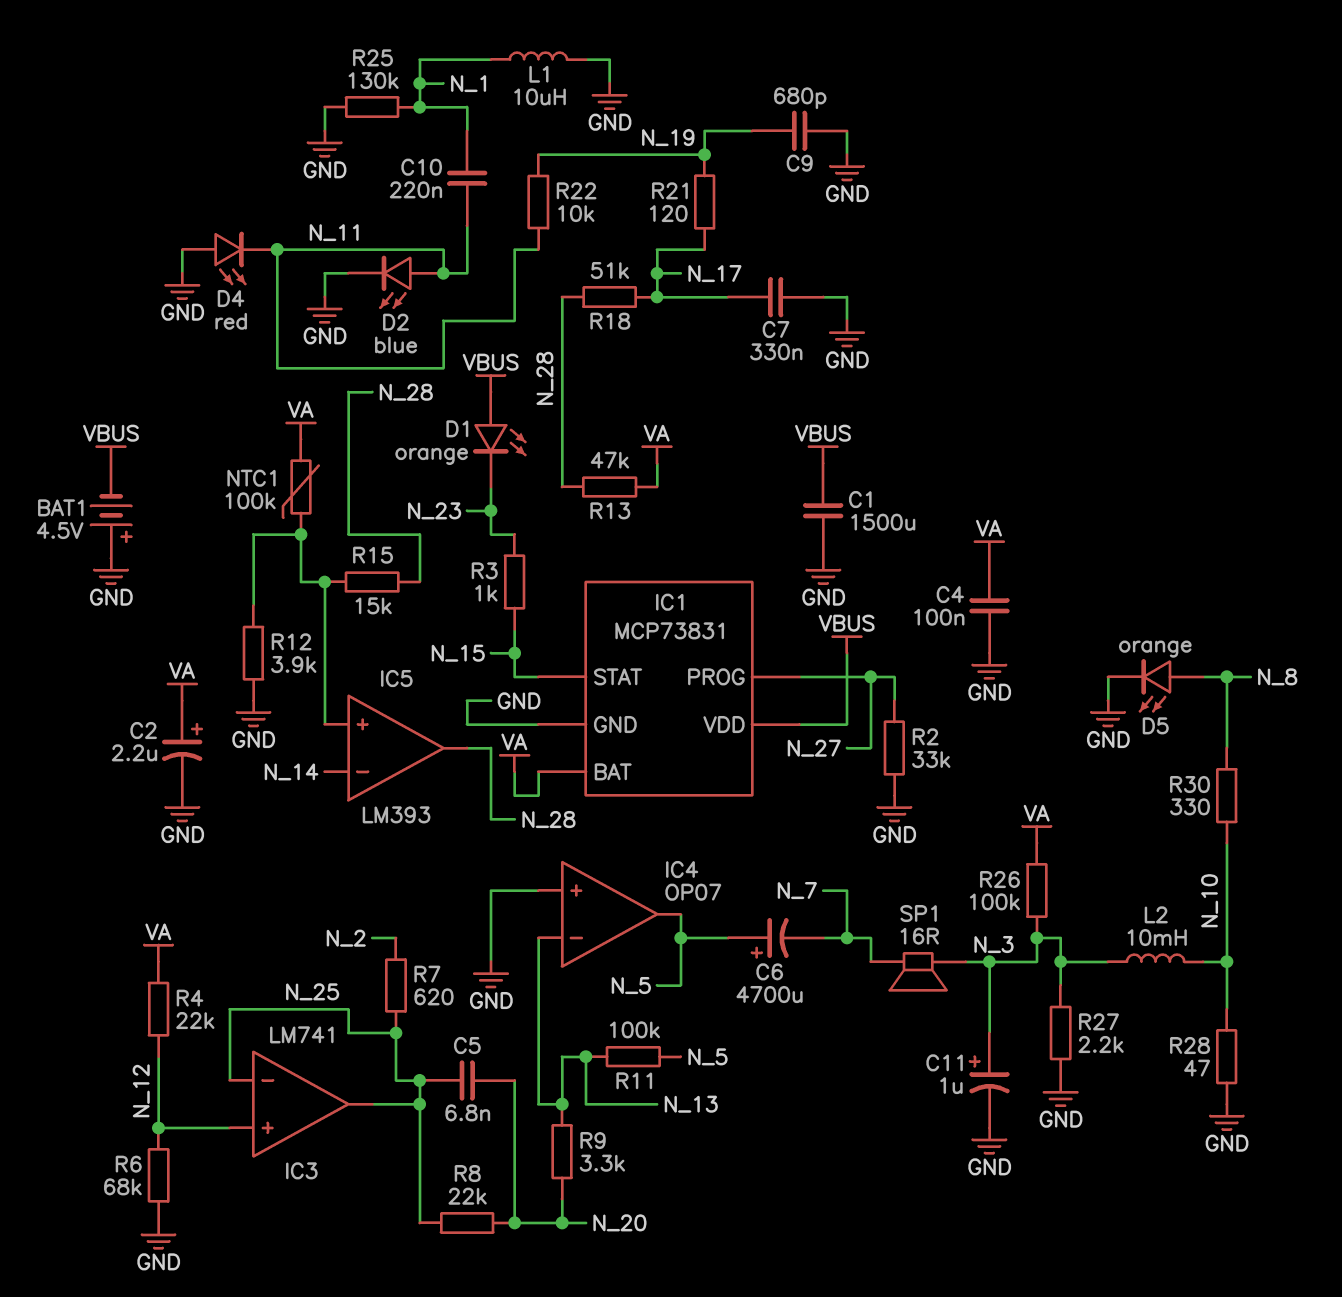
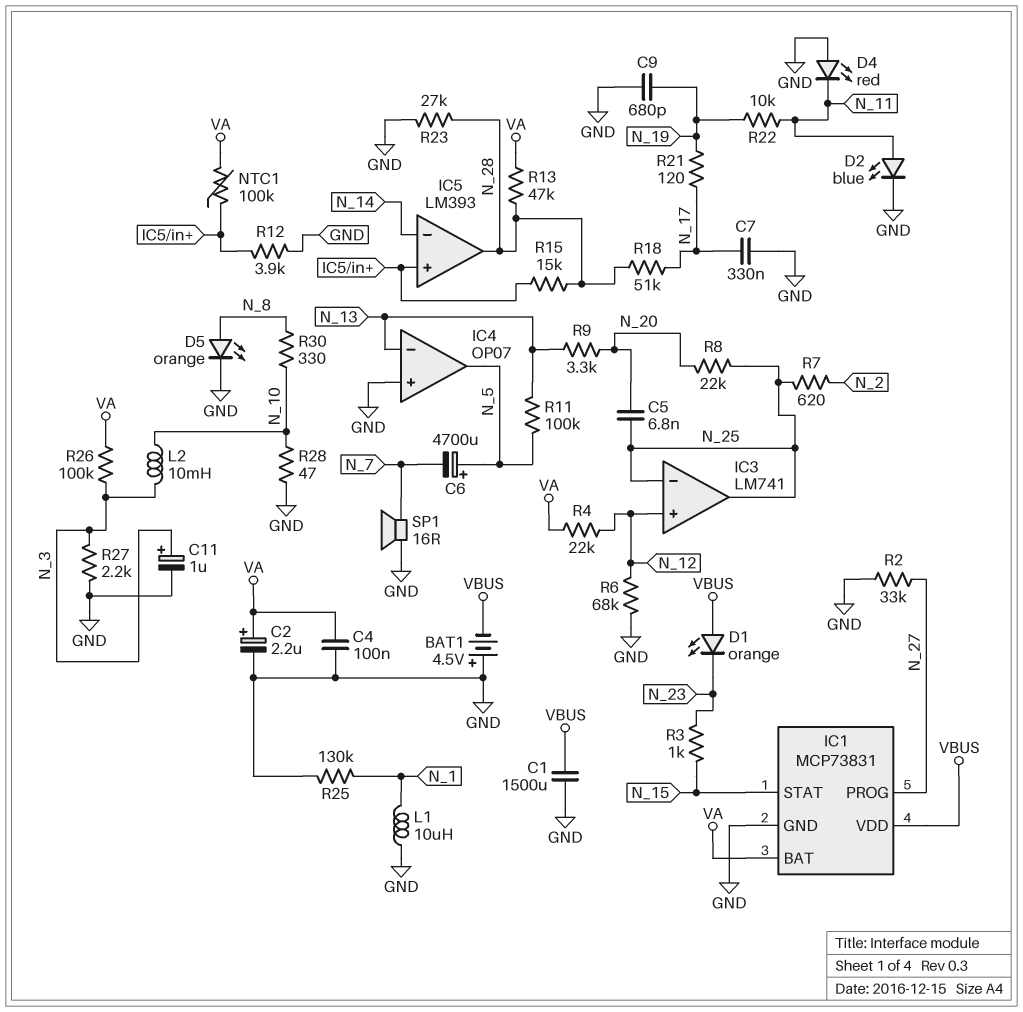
C10: 220nF (N_1, N_11) -> none
R23: none -> 27k (GND, N_28)
SP1: speaker 16R (N_3, N_7) -> speaker 16R (GND, N_7)

